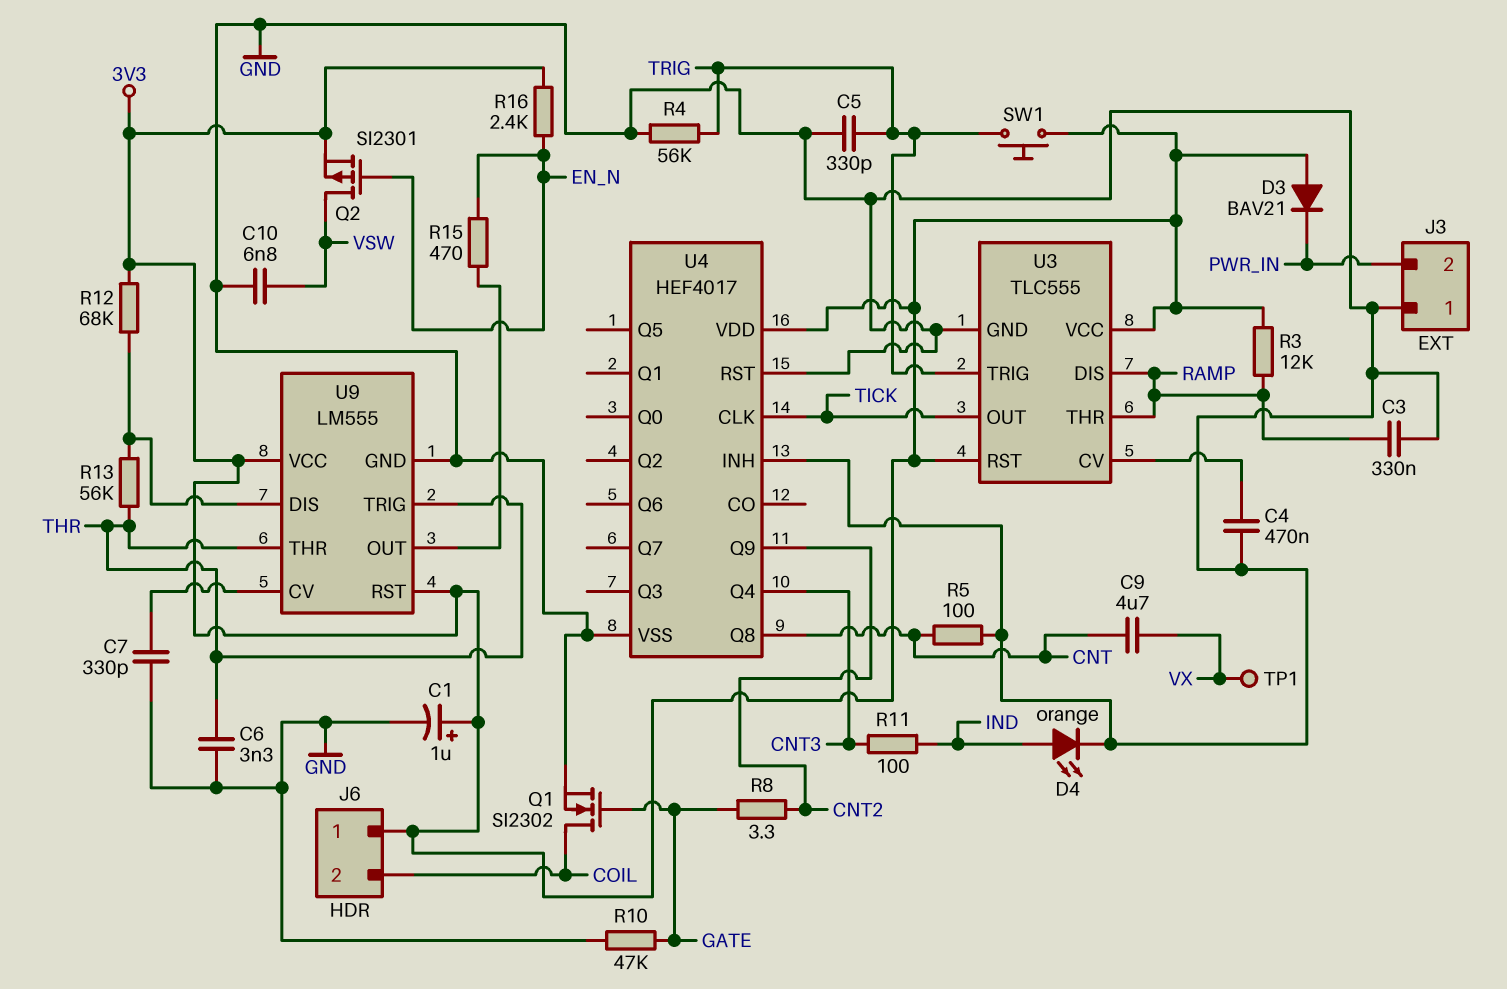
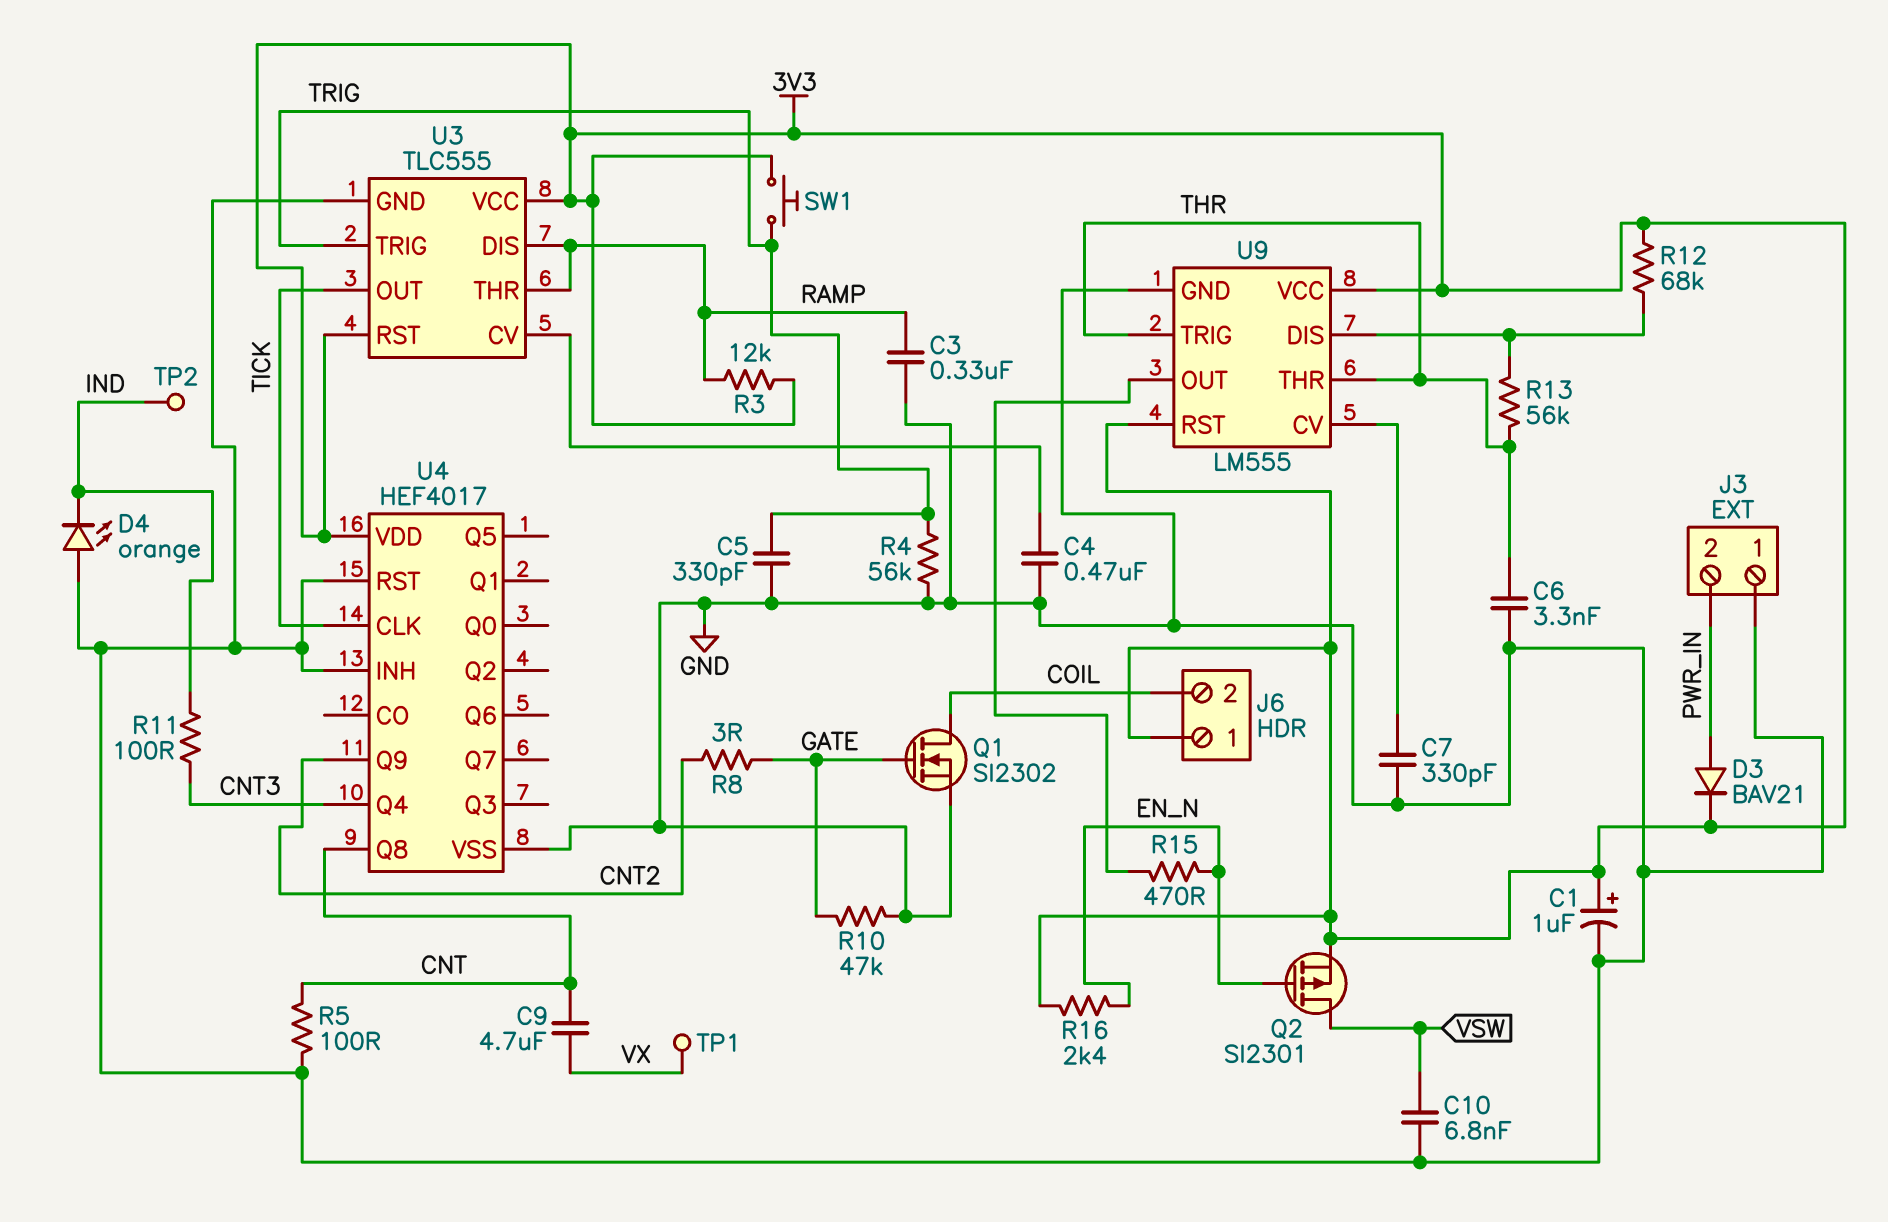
D3: diode BAV21 (A 3V3, K PWR_IN) -> diode BAV21 (A PWR_IN, K 3V3)
D4: LED orange (A IND, K GND) -> LED orange (A GND, K IND)
R8: 3.3 (CNT2, GATE) -> 3 (CNT2, GATE)
TP2: none -> test point (IND)

